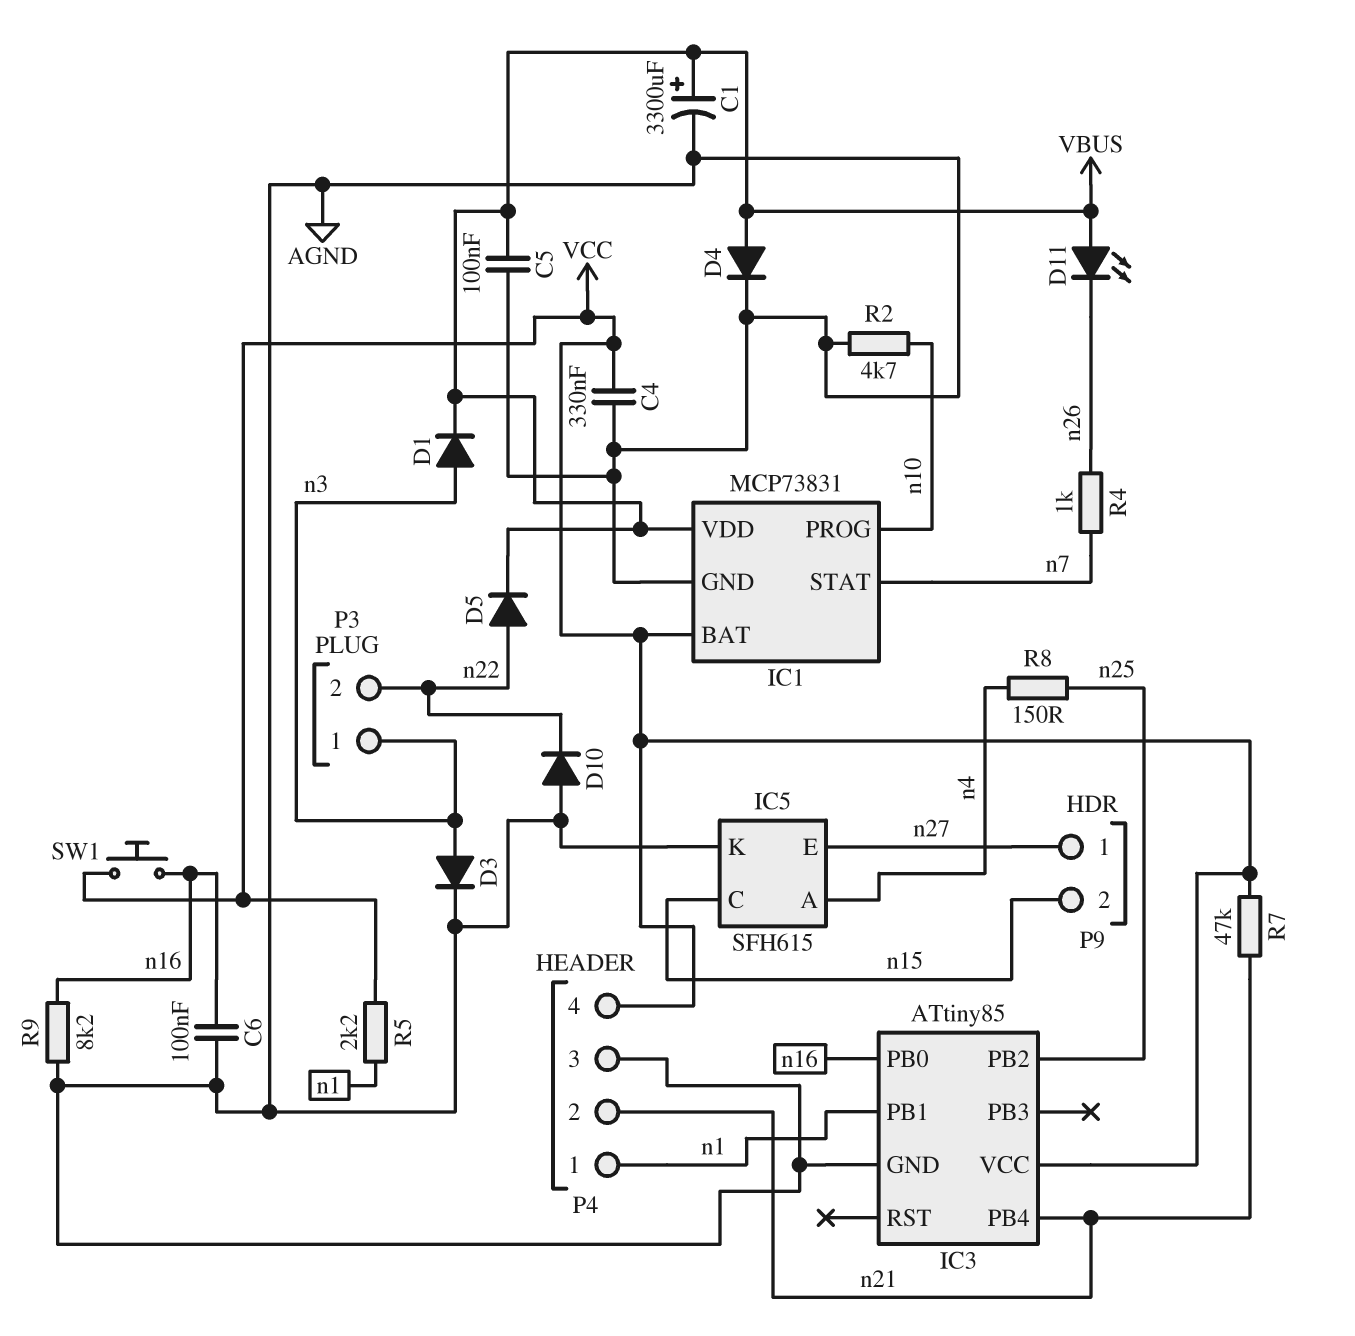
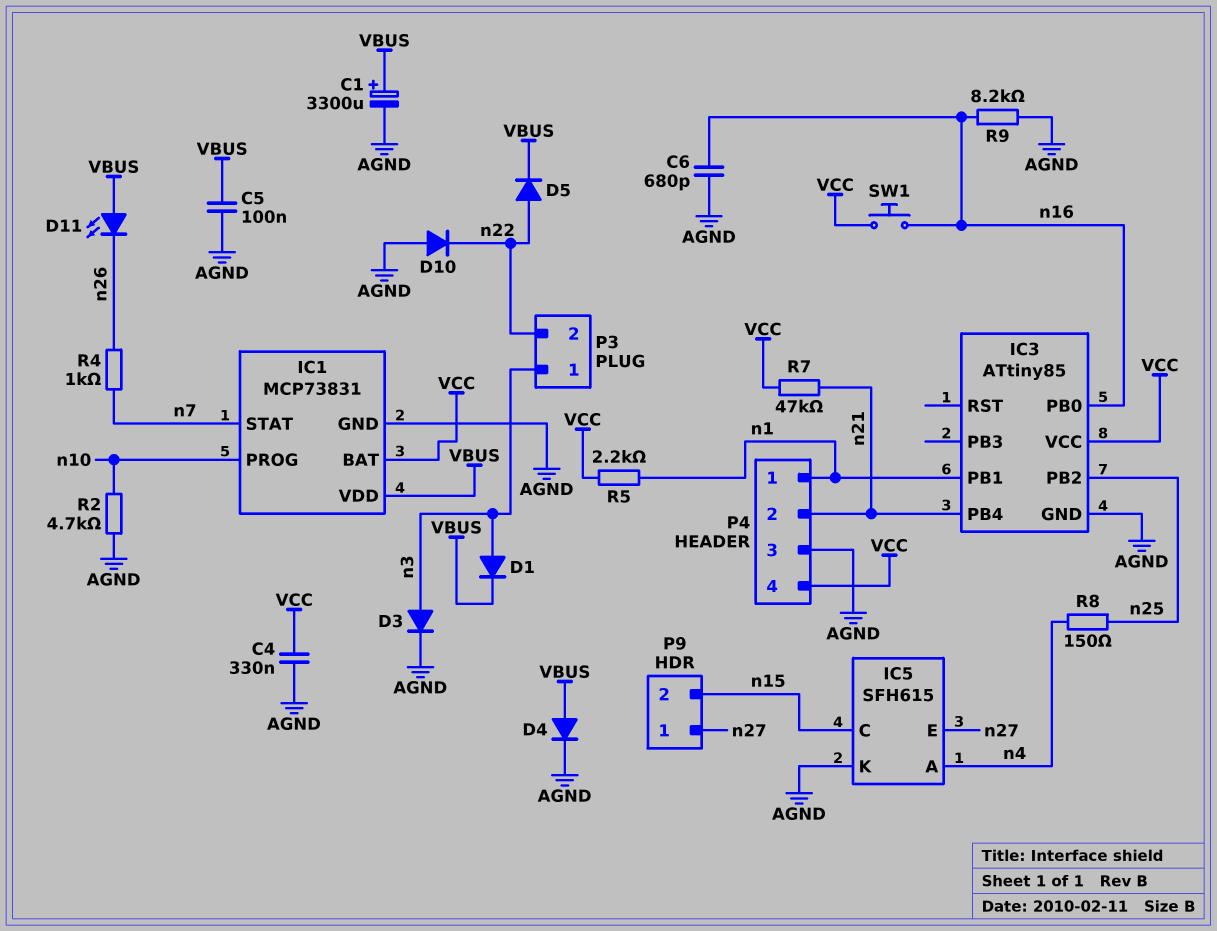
C6: 100nF (AGND, n16) -> 680pF (AGND, n16)

